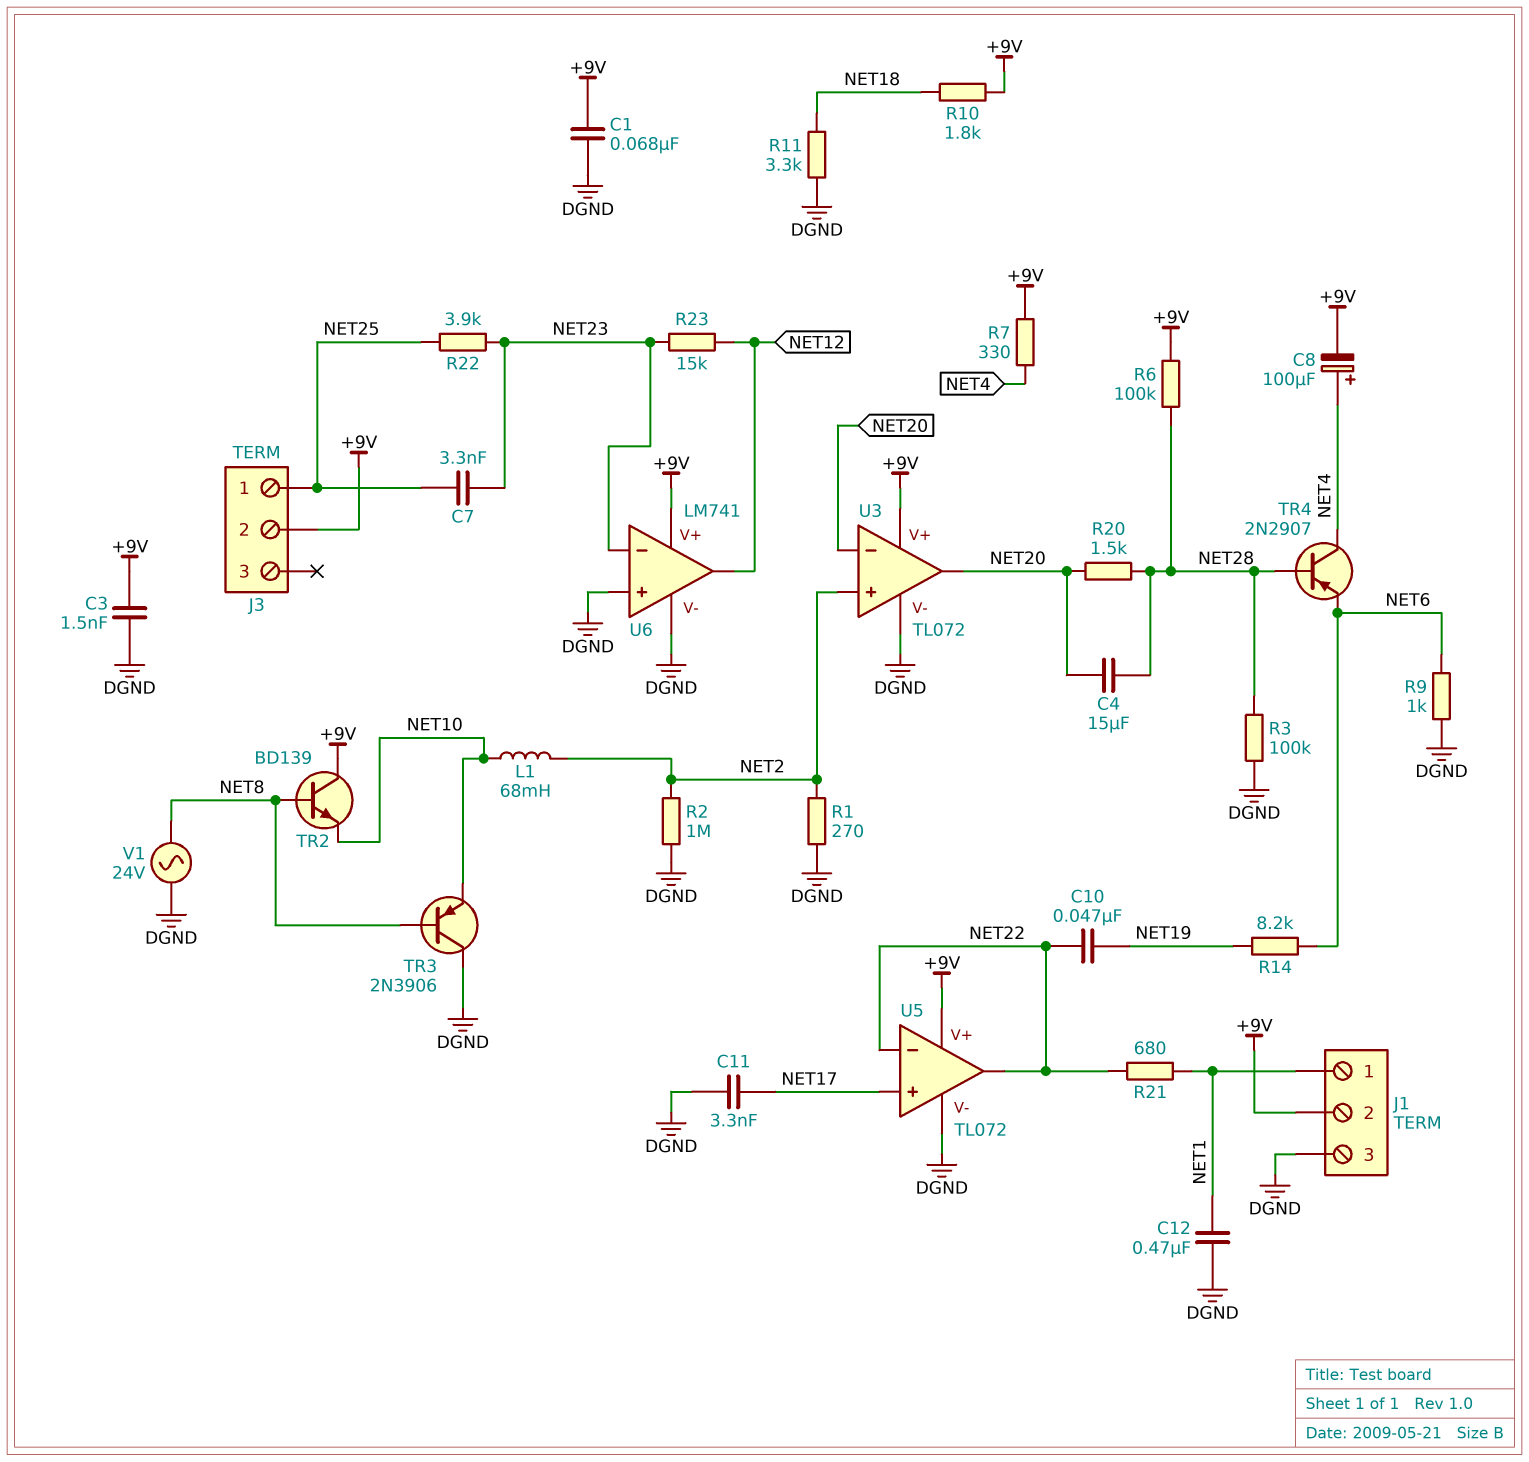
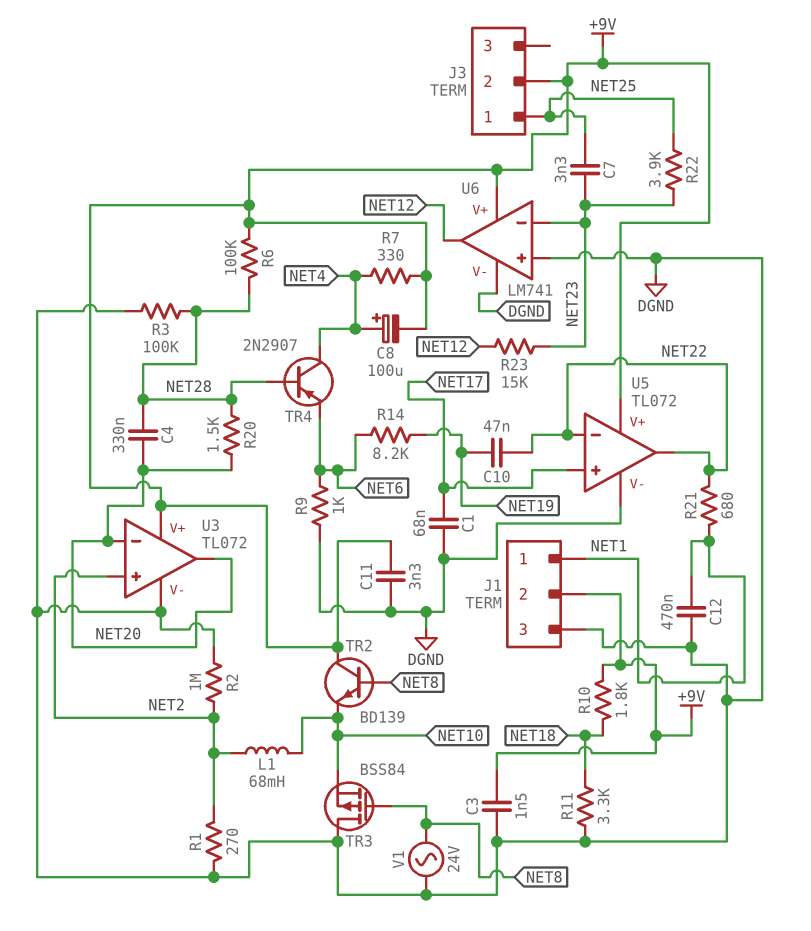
C1: 68nF (+9V, DGND) -> 68nF (DGND, NET17)
C4: 15uF (NET20, NET28) -> 330nF (NET20, NET28)
C11: 3.3nF (DGND, NET17) -> 3.3nF (+9V, DGND)
TR3: PNP 2N3906 (B NET8, C DGND, E NET10) -> PMOS BSS84 (G NET8, D DGND, S NET10)

